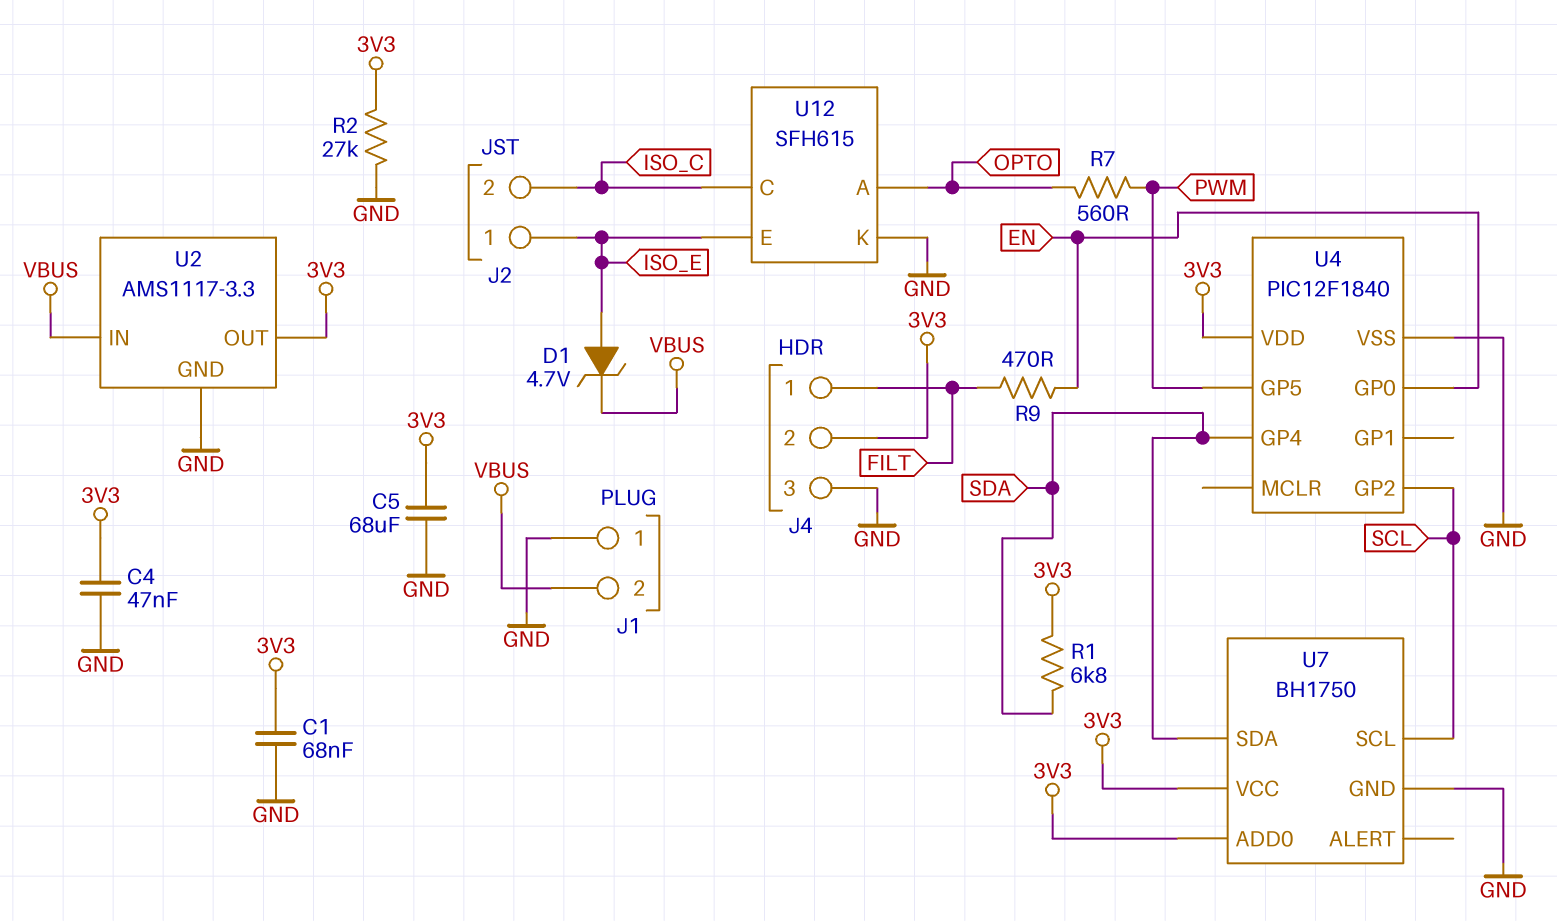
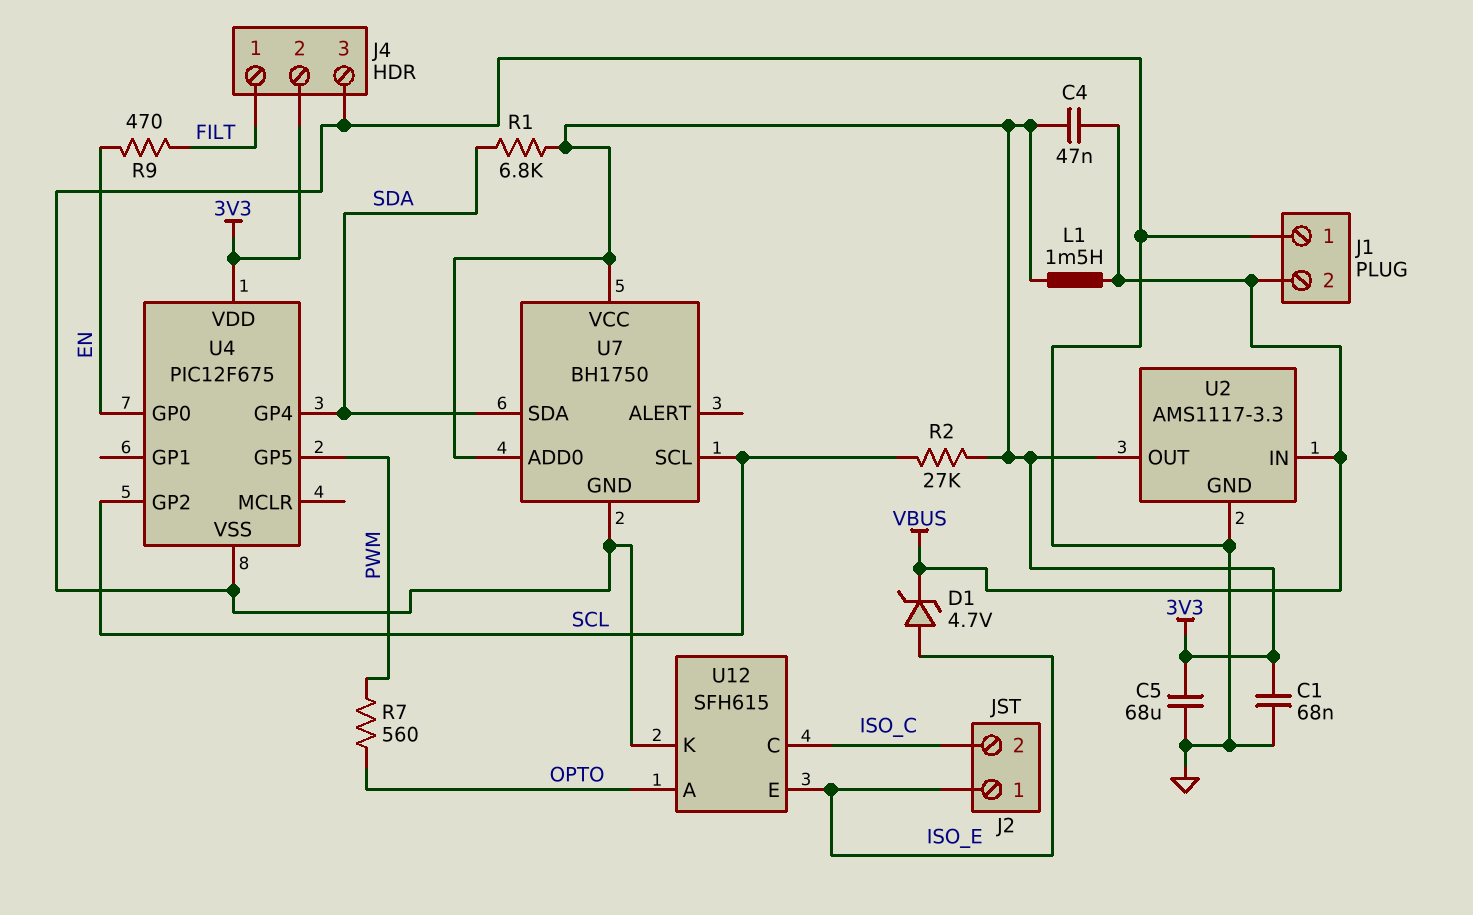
C4: 47nF (3V3, GND) -> 47nF (3V3, VBUS)
L1: none -> 1.5mH (3V3, VBUS)
R2: 27k (3V3, GND) -> 27k (3V3, SCL)
U4: PIC12F1840 -> PIC12F675

